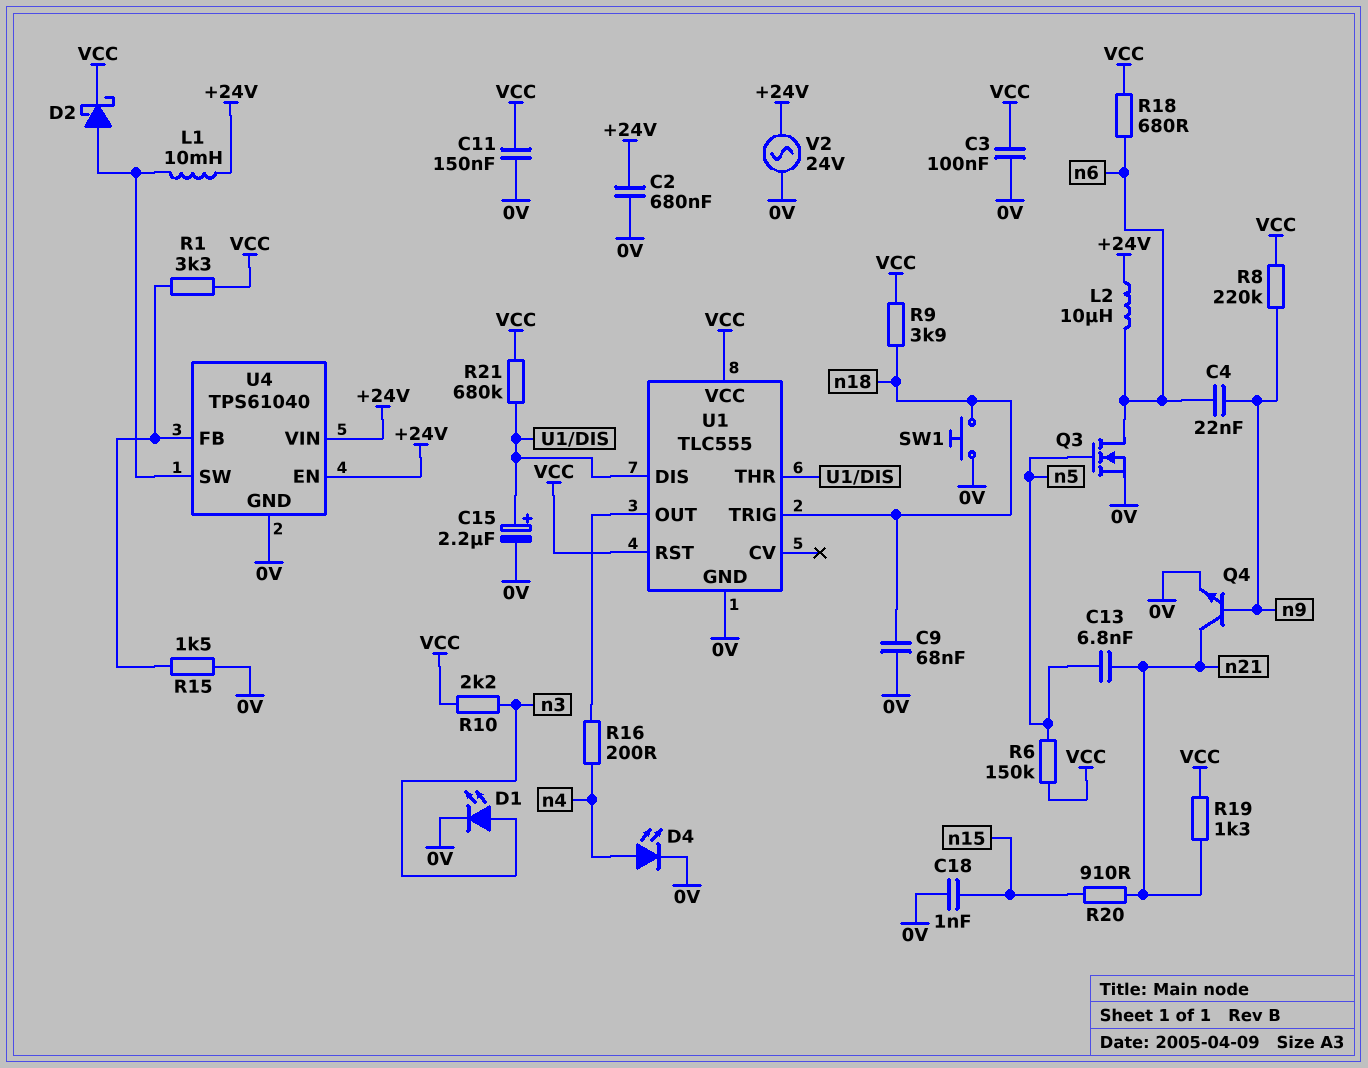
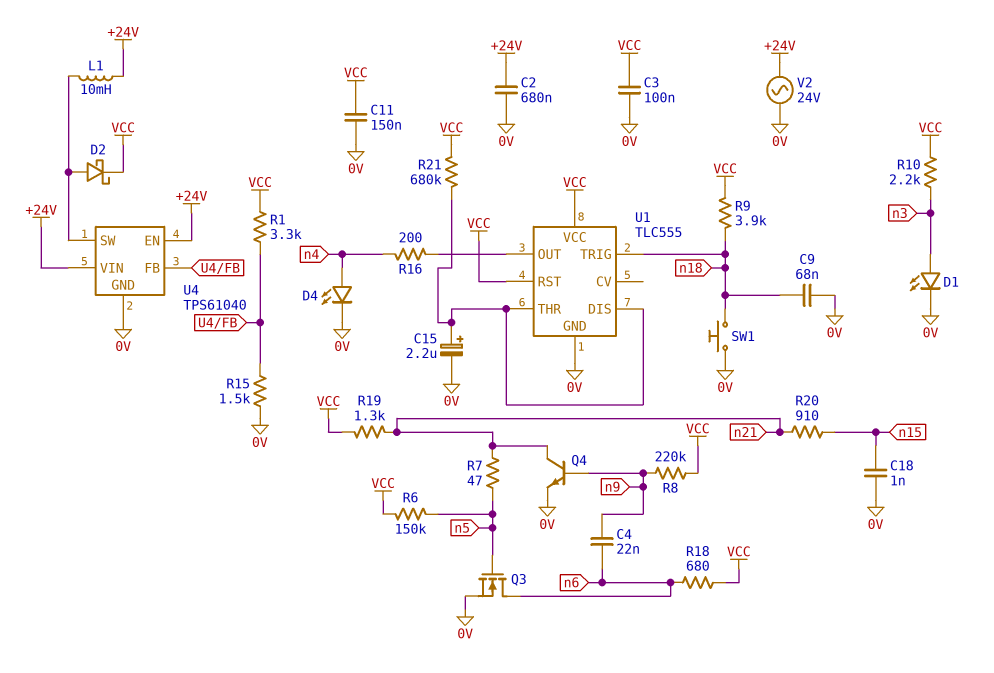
C13: 6.8nF (n5, n21) -> none
L2: 10uH (+24V, n6) -> none
R7: none -> 47 (n5, n21)

